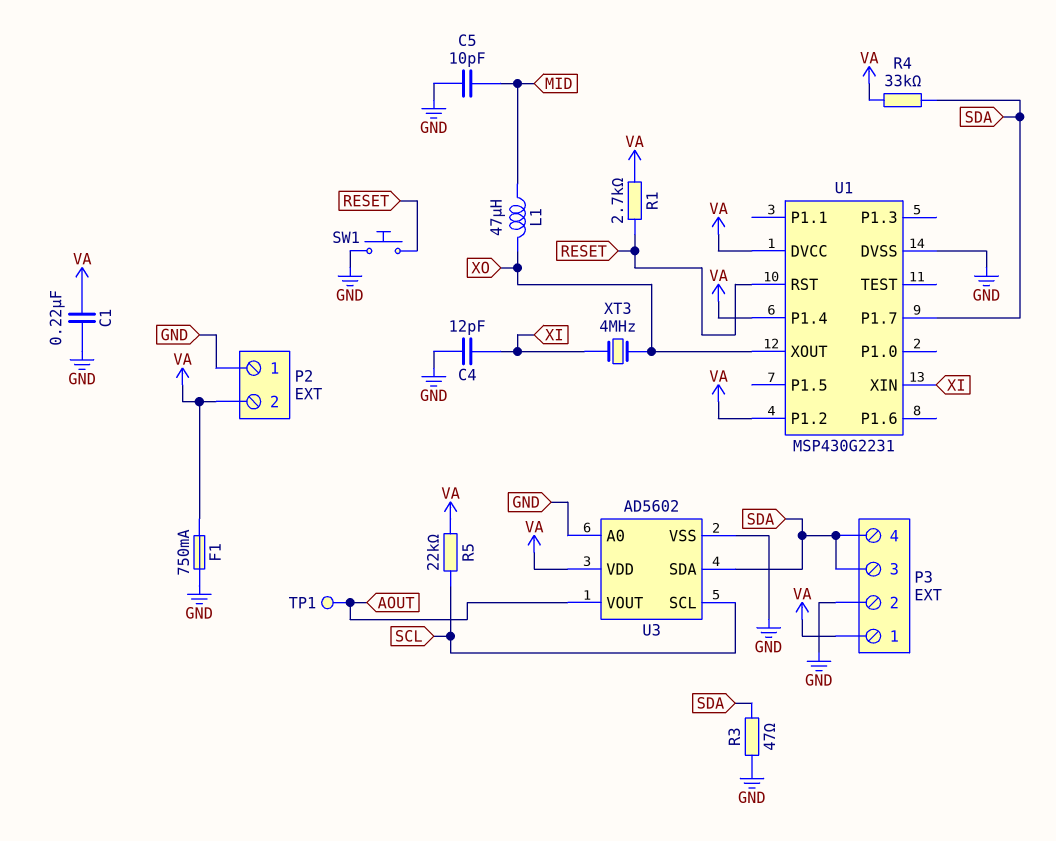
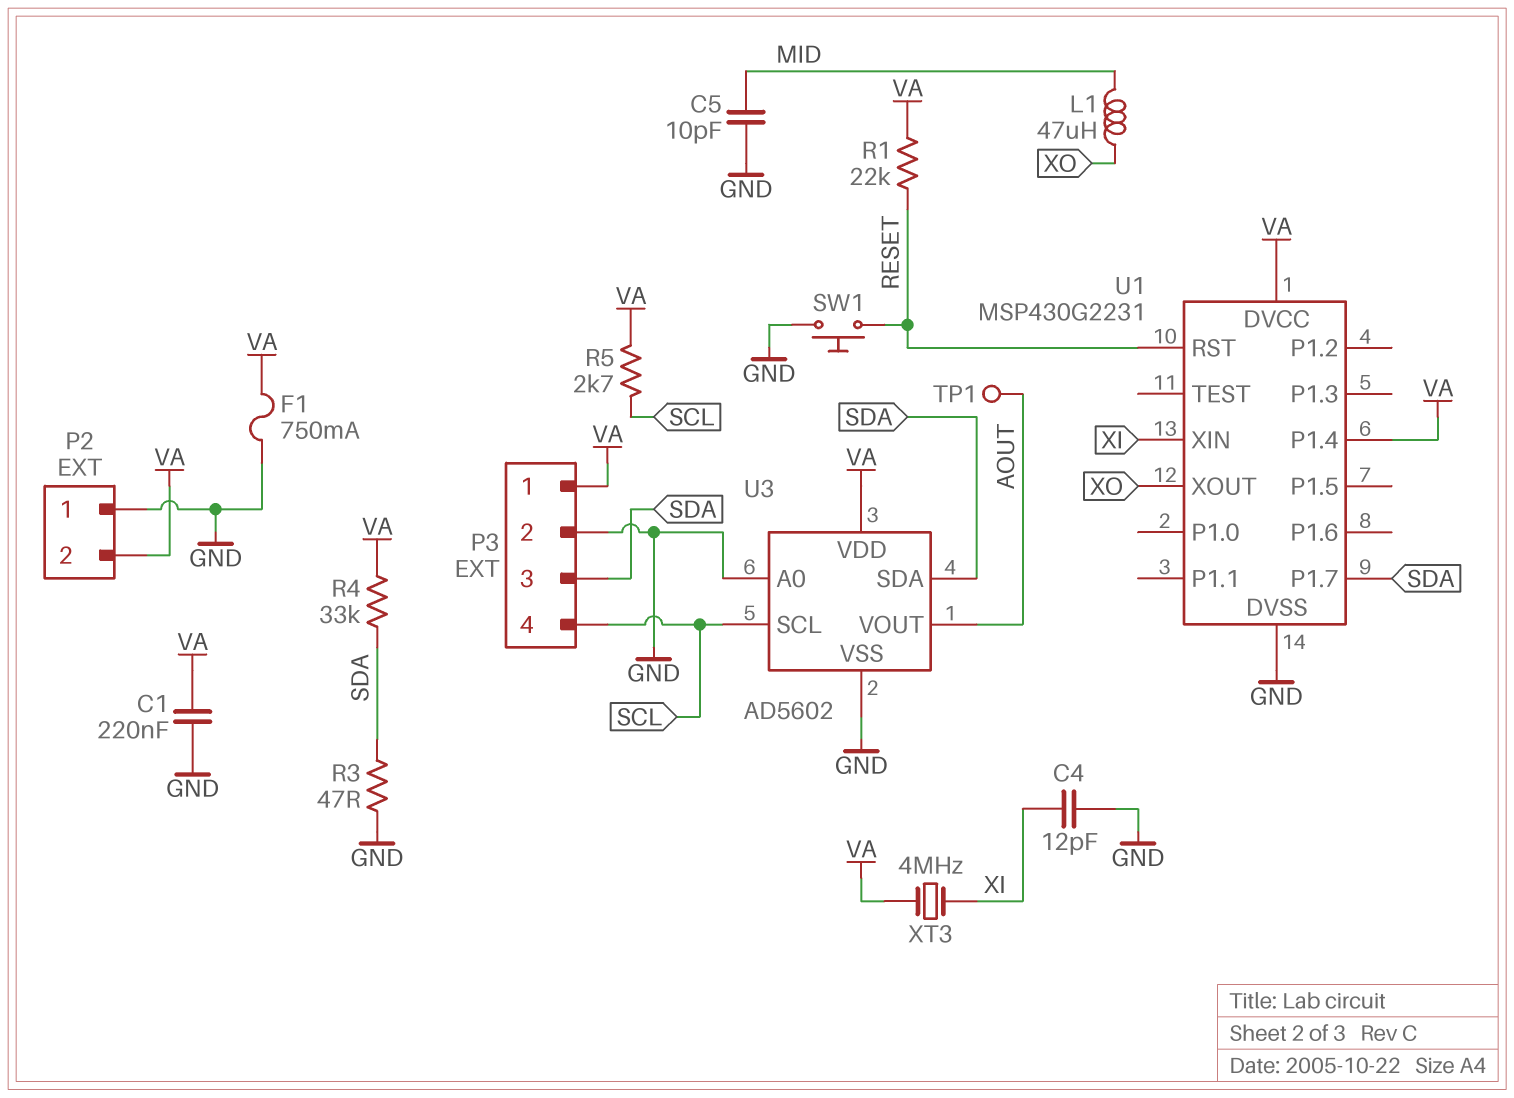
P3 pin 4: SDA -> SCL
R1: 2.7k (RESET, VA) -> 22k (RESET, VA)
R5: 22k (SCL, VA) -> 2.7k (SCL, VA)
U1 pin P1.2: VA -> none
XT3: 4MHz (XI, XO) -> 4MHz (VA, XI)

